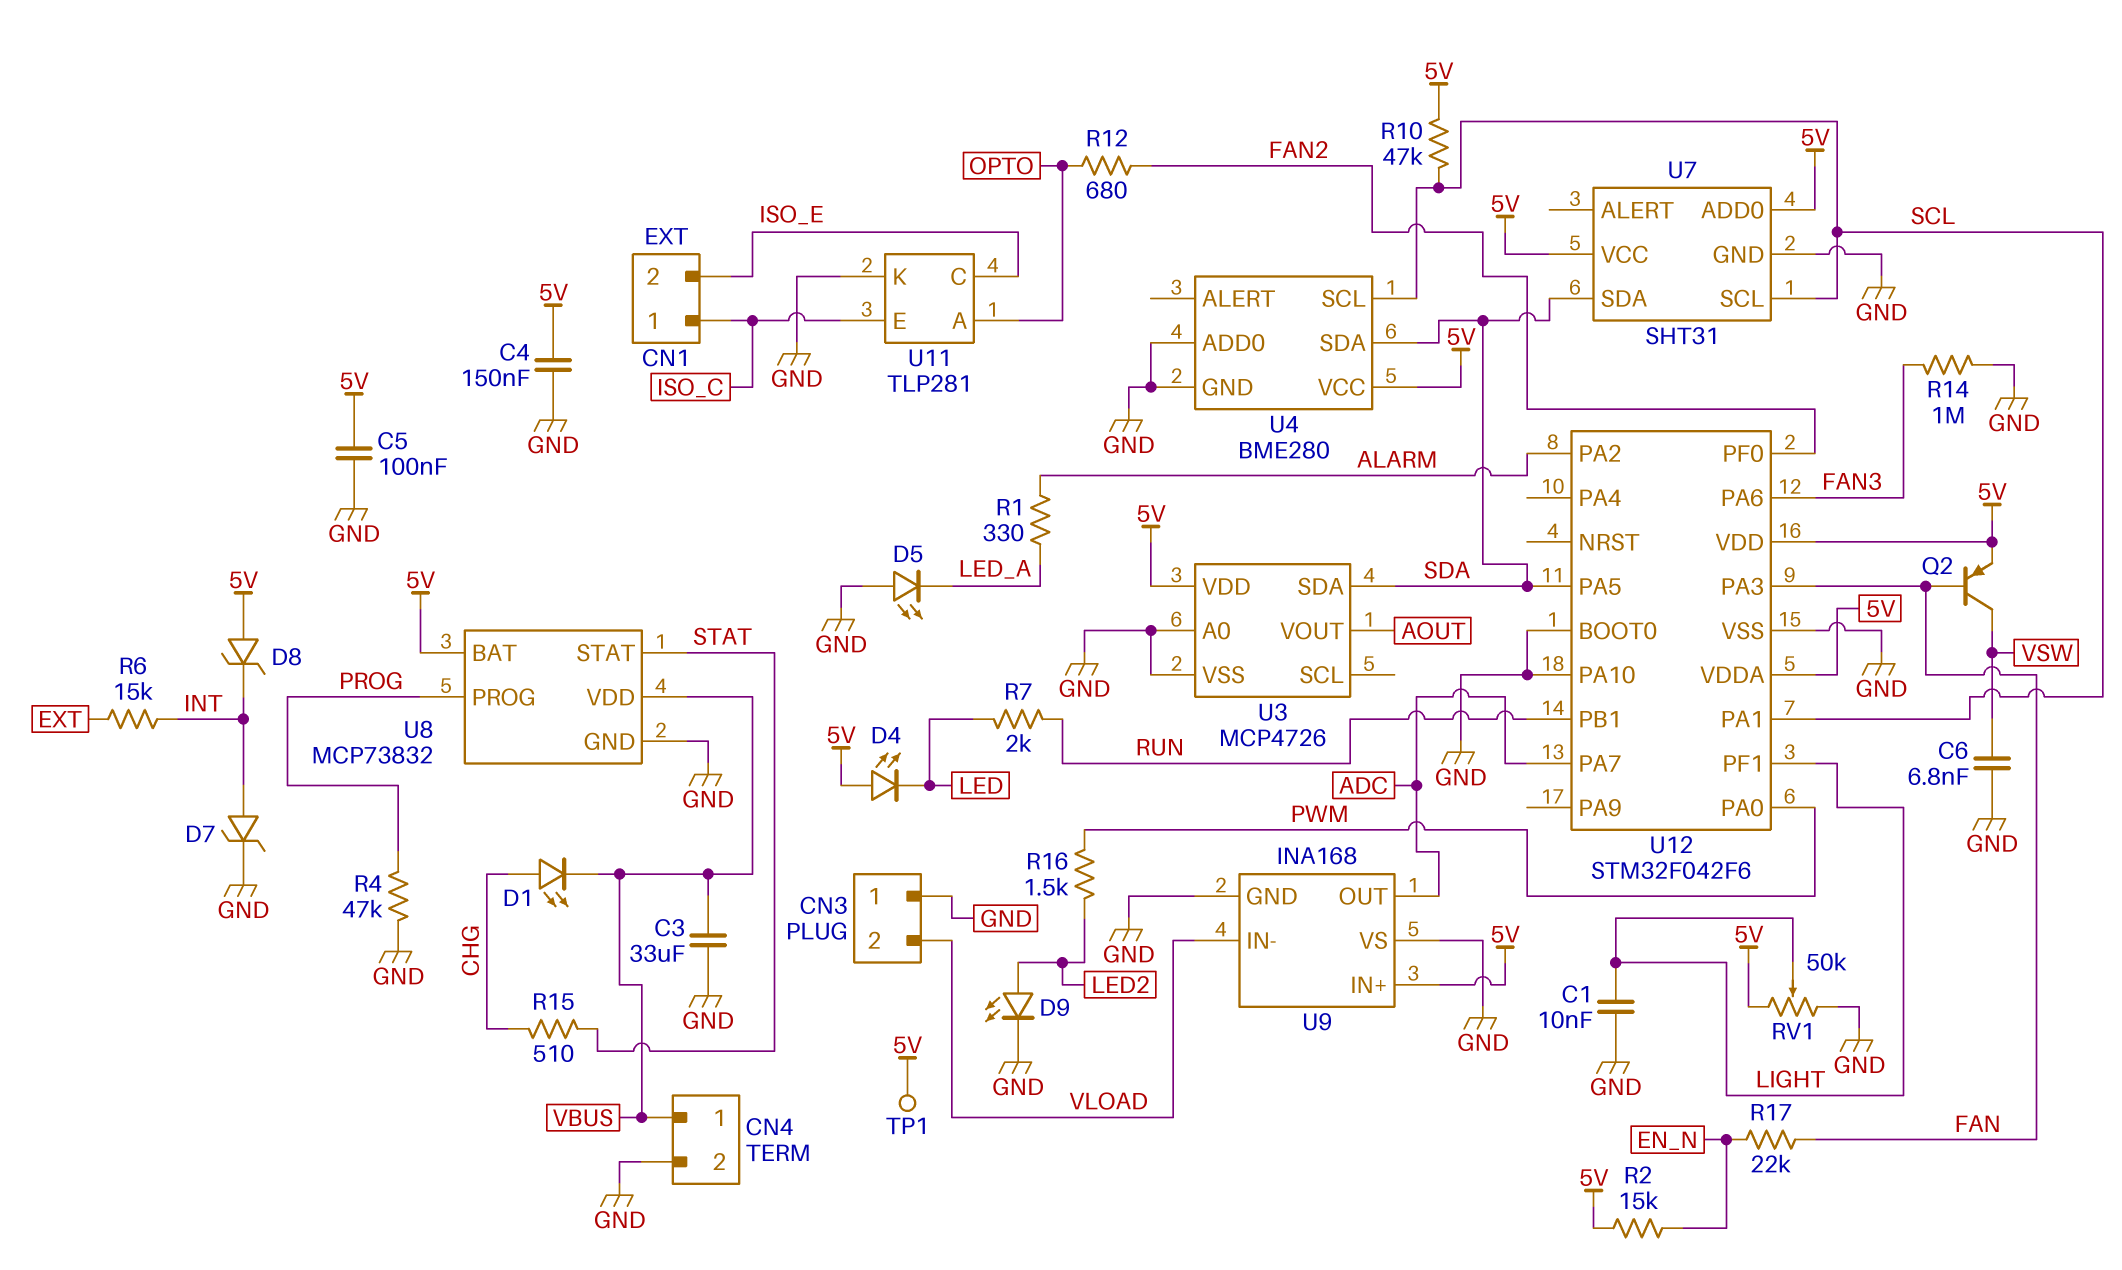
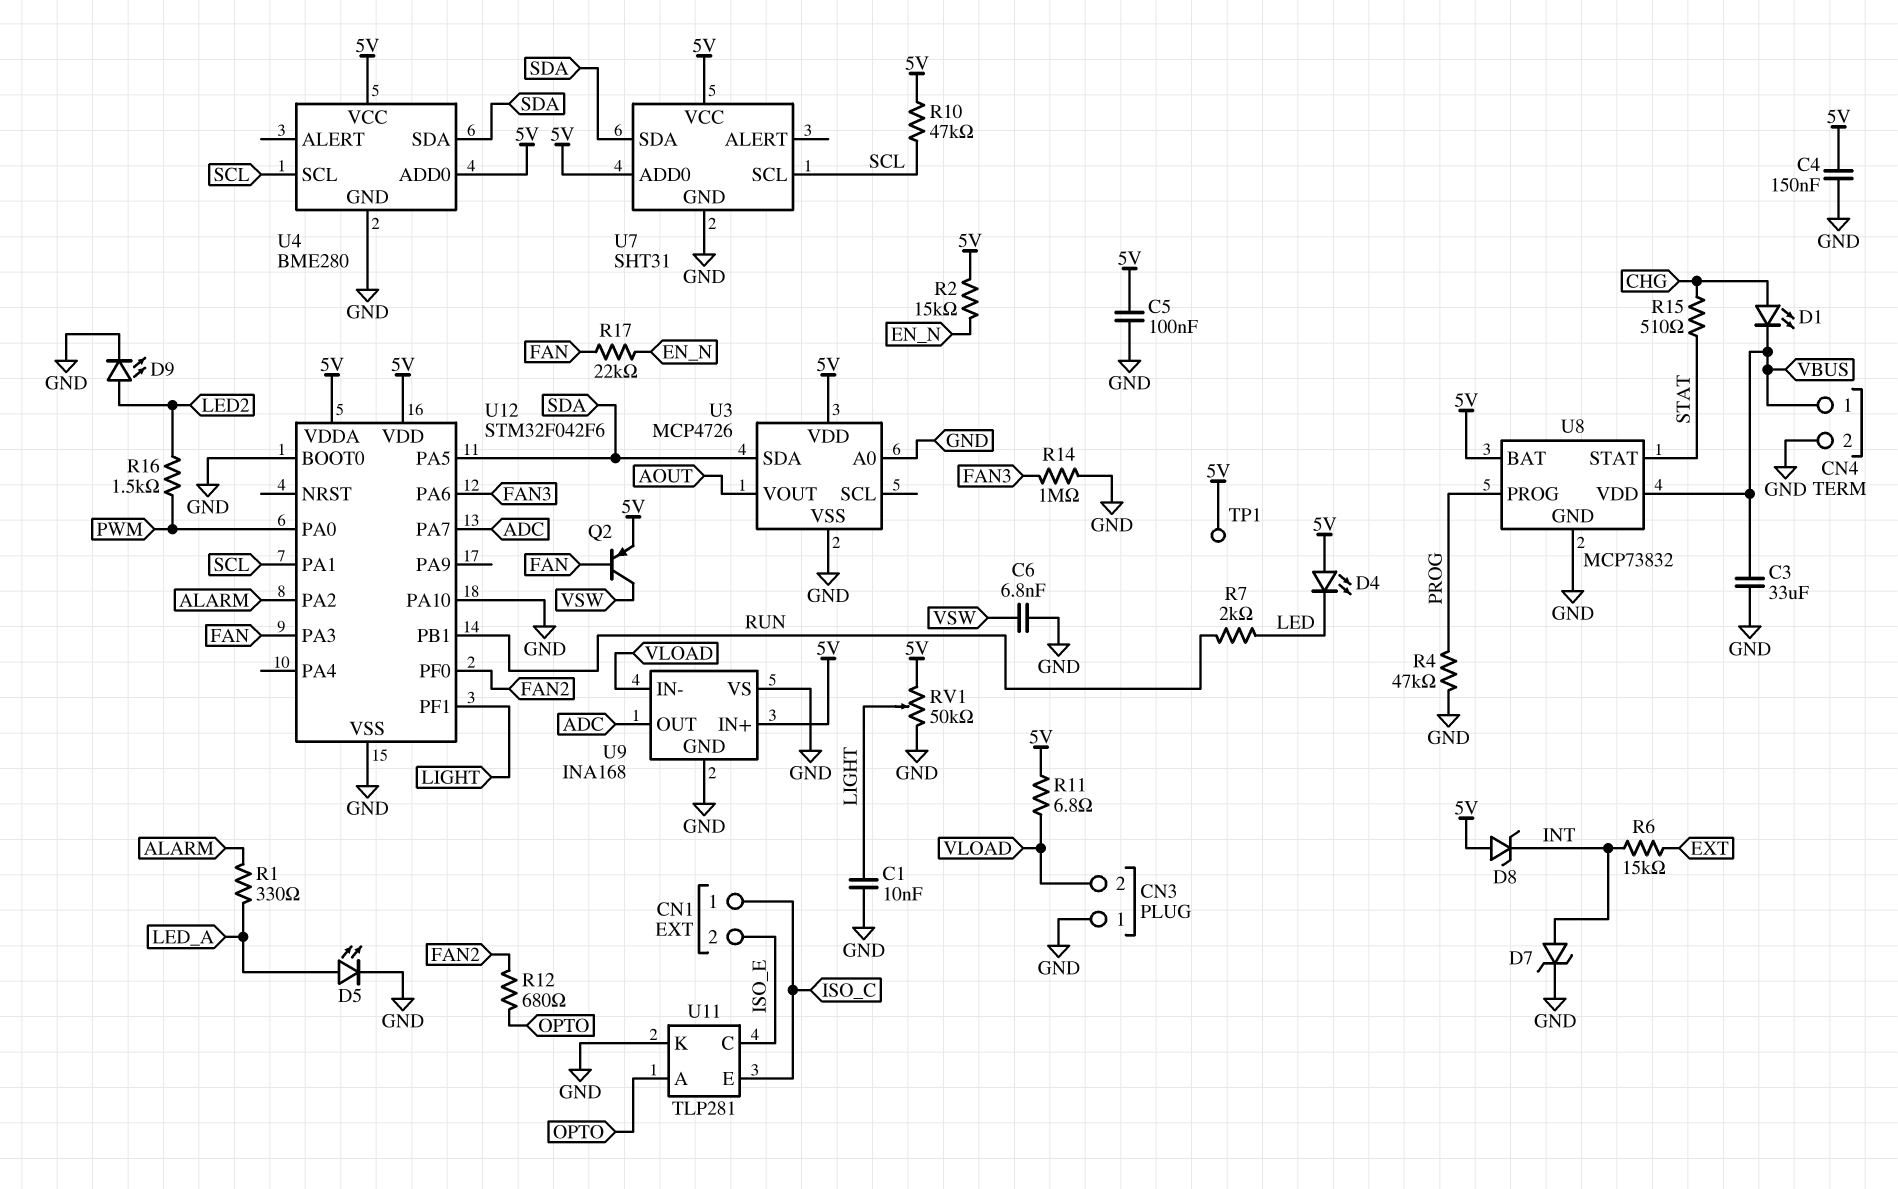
D5: LED (A GND, K LED_A) -> LED (A LED_A, K GND)
R11: none -> 6.8 (5V, VLOAD)
U4 pin ADD0: GND -> 5V

